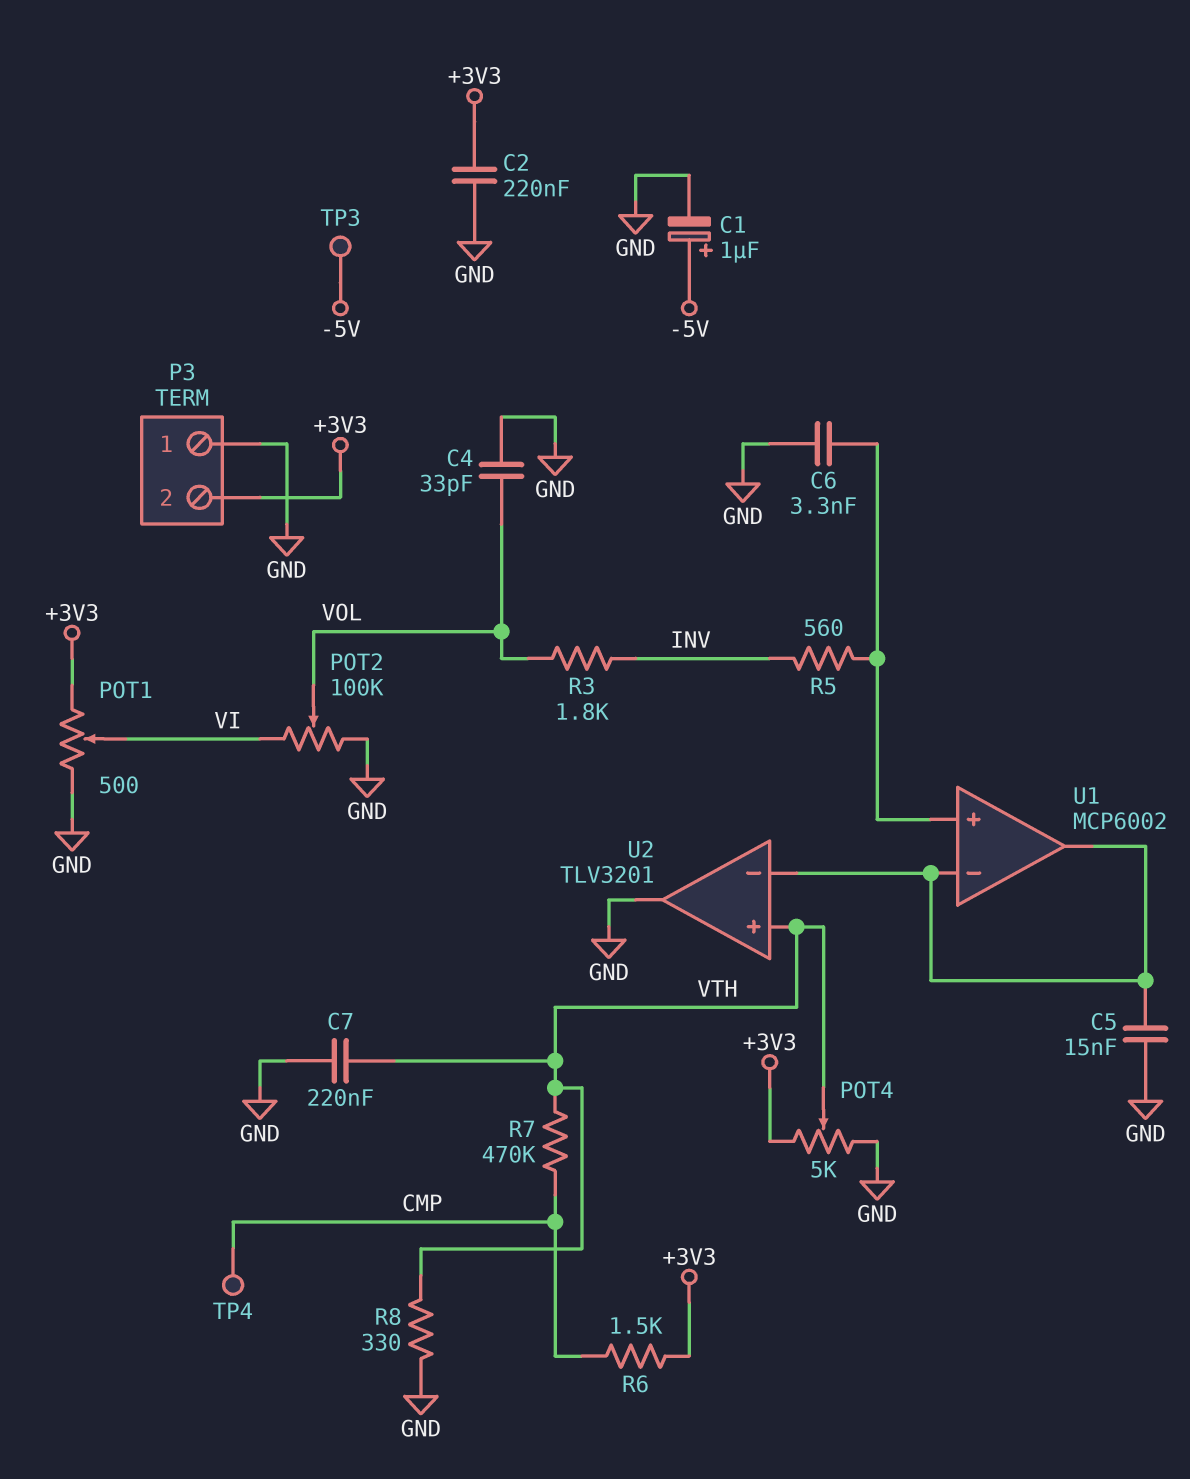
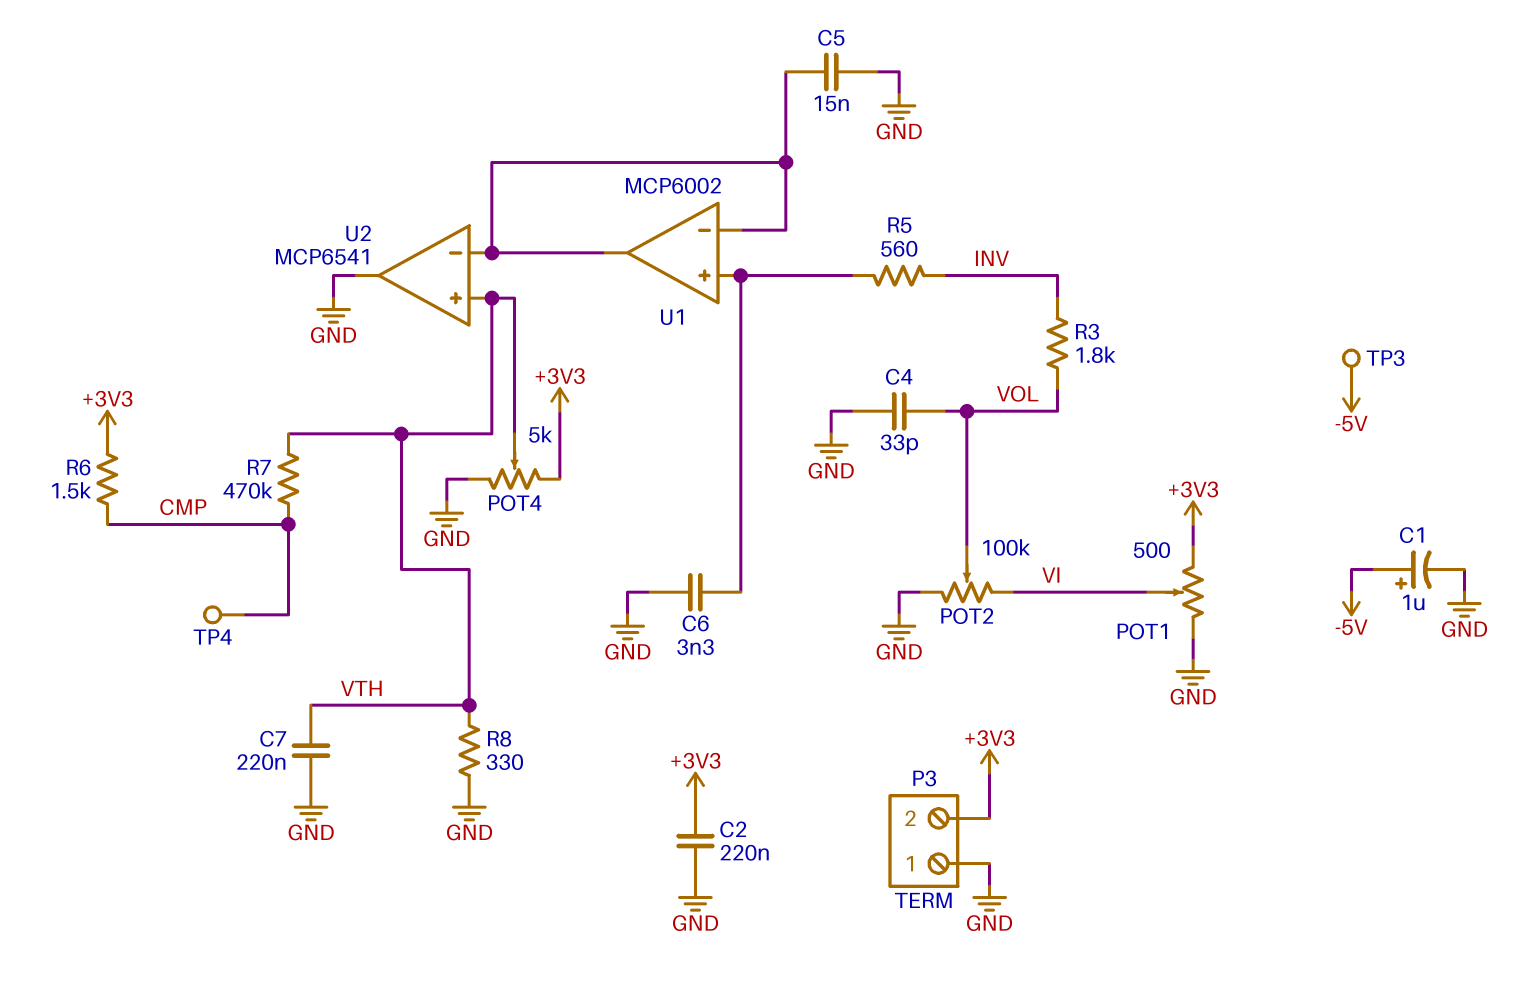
U2: TLV3201 -> MCP6541

